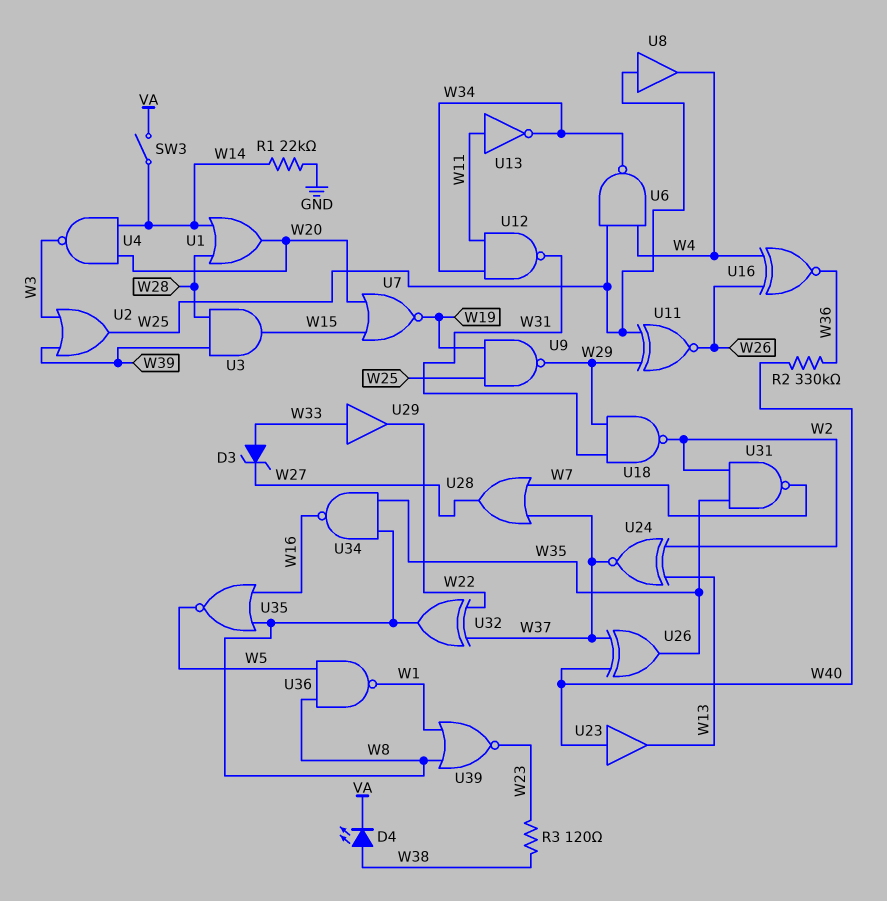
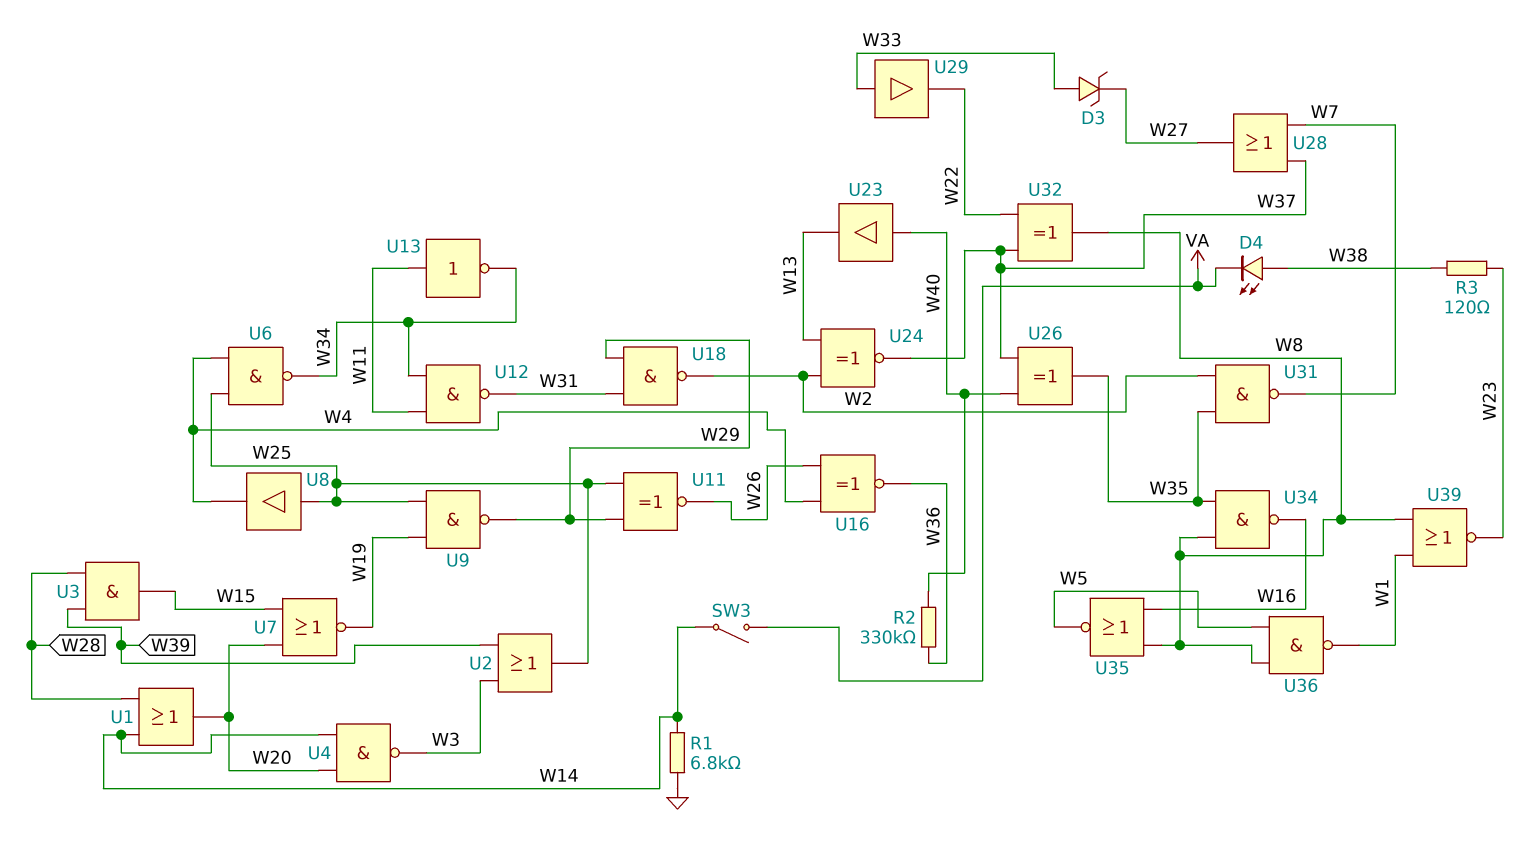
R1: 22k (GND, W14) -> 6.8k (GND, W14)

